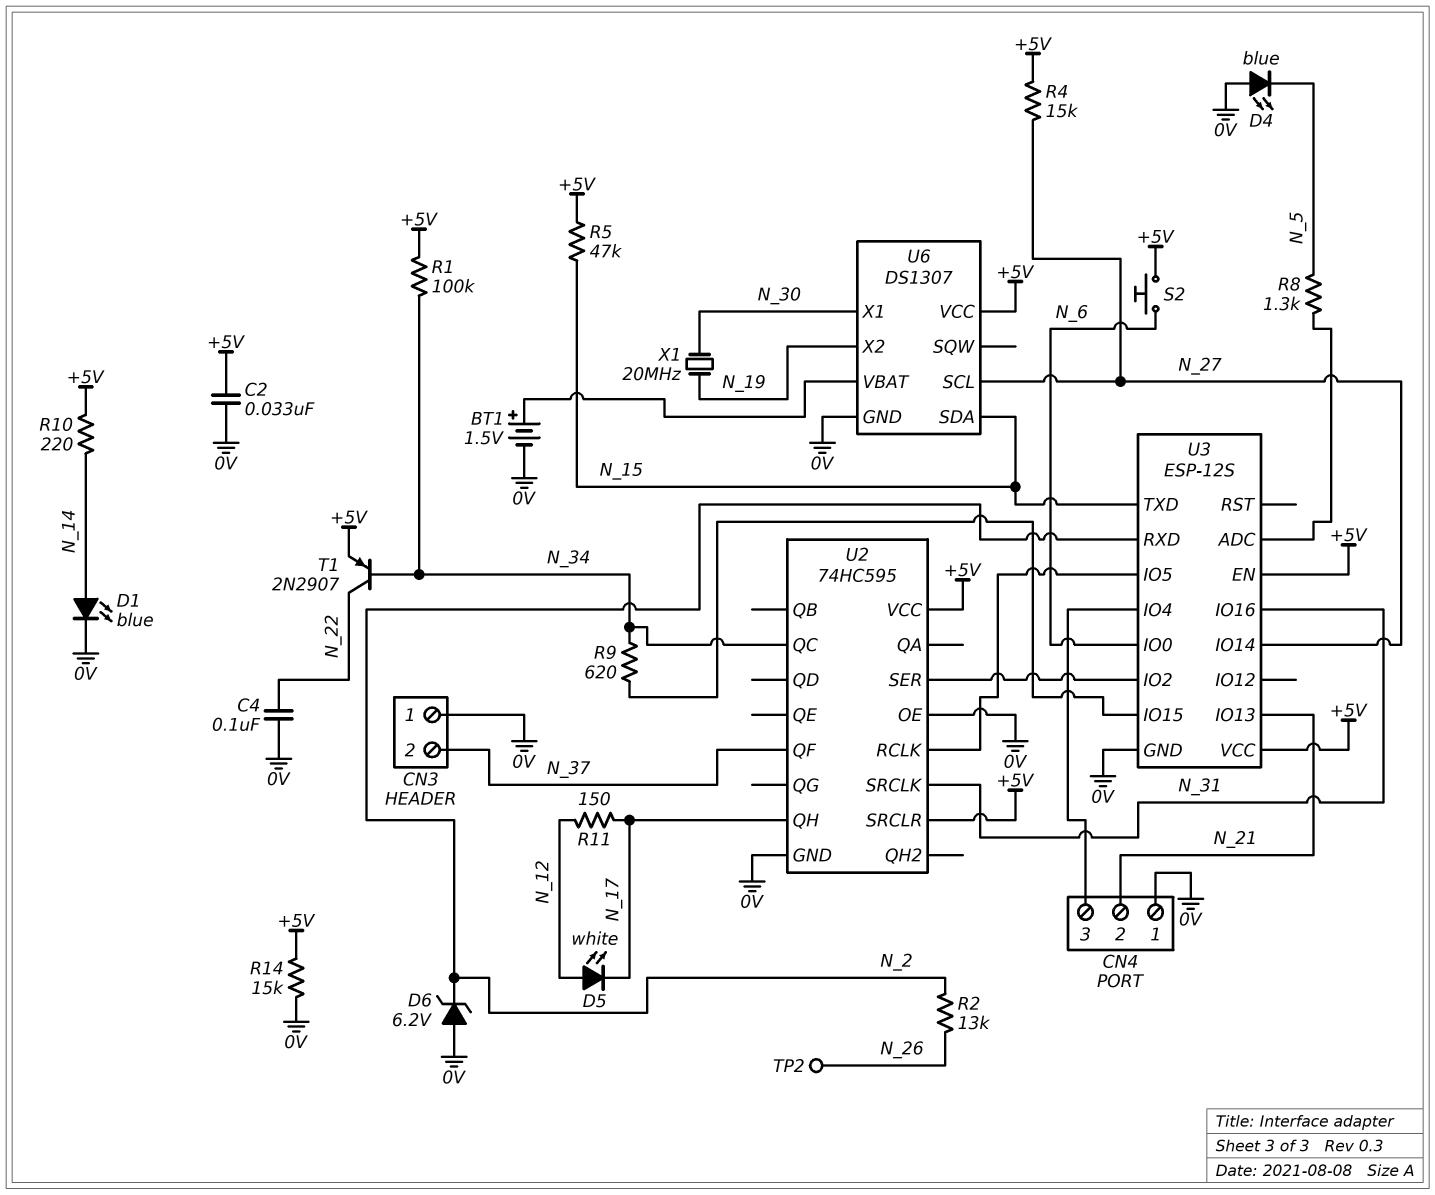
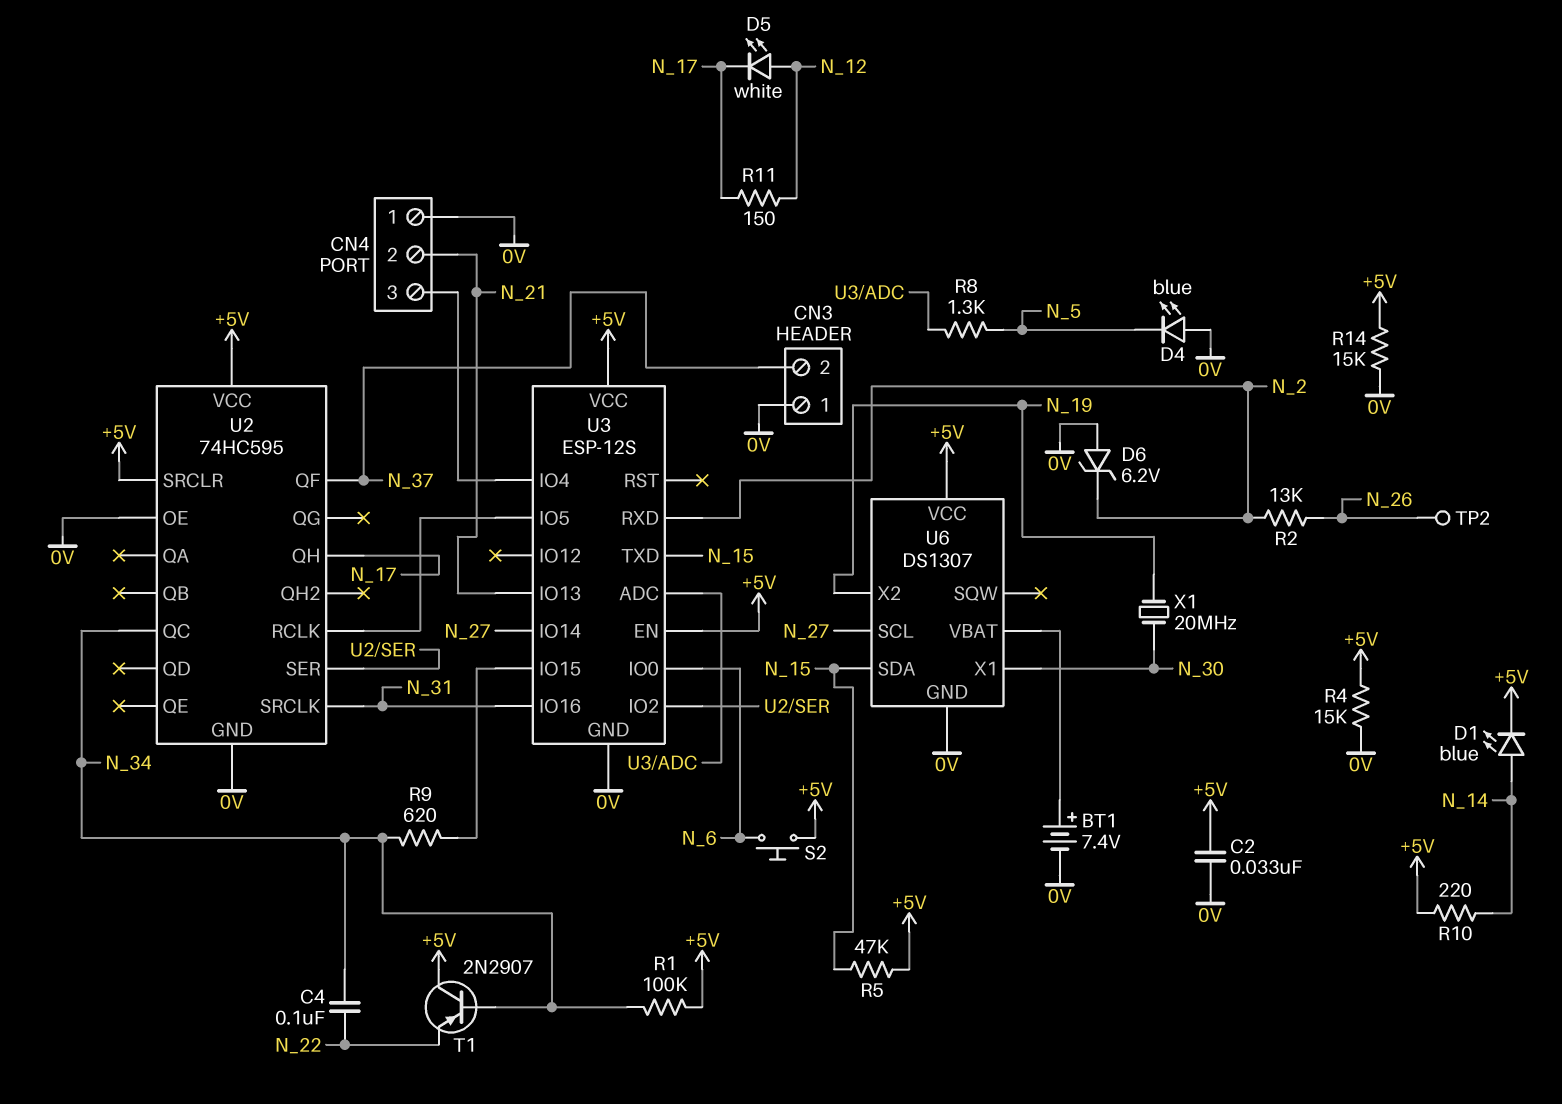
BT1: 1.5V (plus U6/VBAT, minus 0V) -> 7.4V (plus U6/VBAT, minus 0V)
C4: 100nF (0V, N_22) -> 100nF (N_22, N_34)
D1: LED blue (A N_14, K 0V) -> LED blue (A N_14, K +5V)
R4: 15k (+5V, N_27) -> 15k (+5V, 0V)
T1: PNP 2N2907 (B N_34, C N_22, E +5V) -> PNP 2N2907 (B N_34, C +5V, E N_22)

